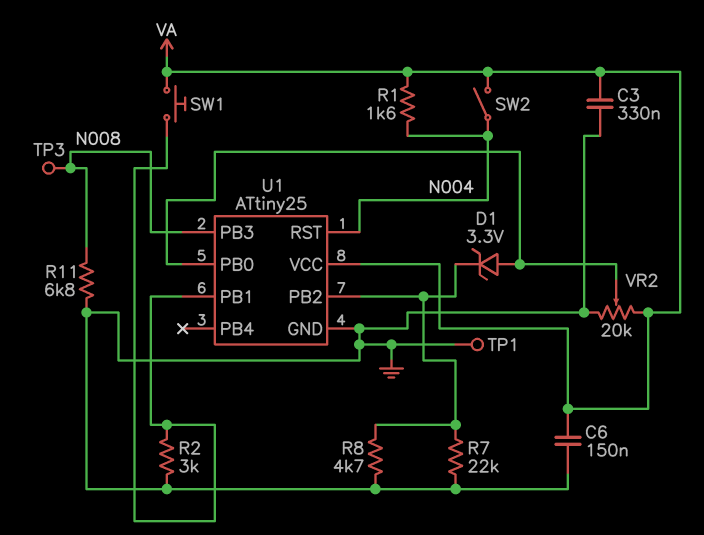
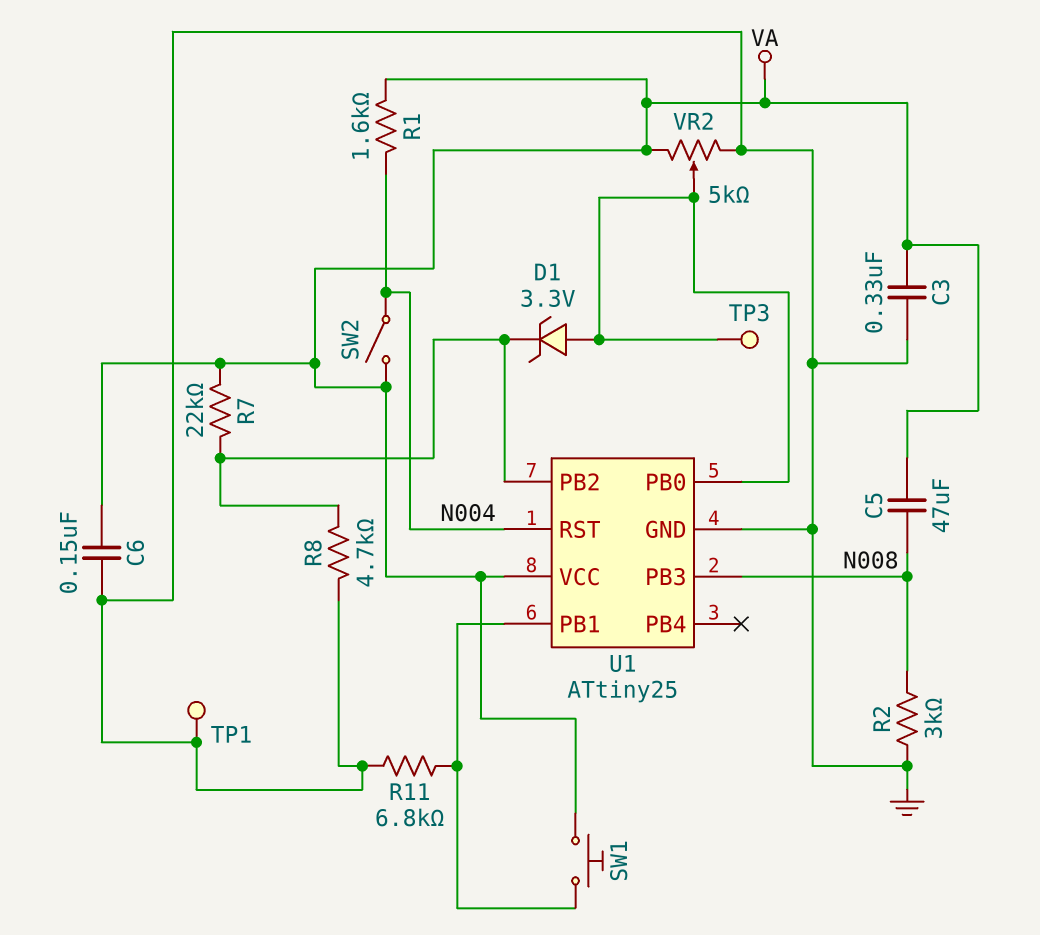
C5: none -> 47uF (N008, VA)
R2: 3k (GND, U1/PB1) -> 3k (GND, N008)
R7: 22k (GND, U1/PB2) -> 22k (U1/PB2, VA)
R11: 6.8k (GND, N008) -> 6.8k (GND, U1/PB1)
TP3: test point (N008) -> test point (U1/PB0)
VR2: 20k (GND, VA, wiper U1/PB0) -> 5k (GND, VA, wiper U1/PB0)

